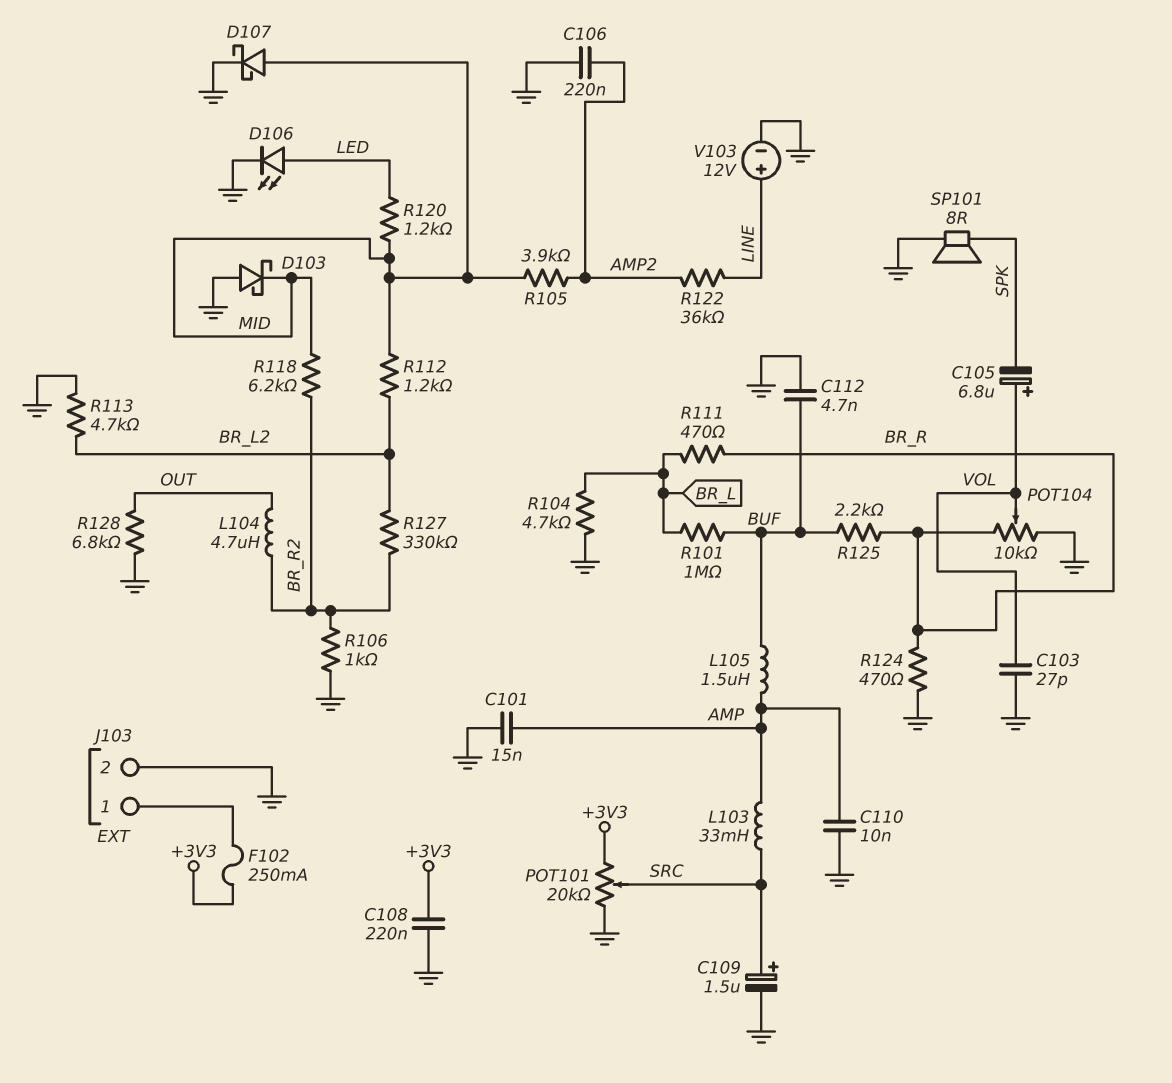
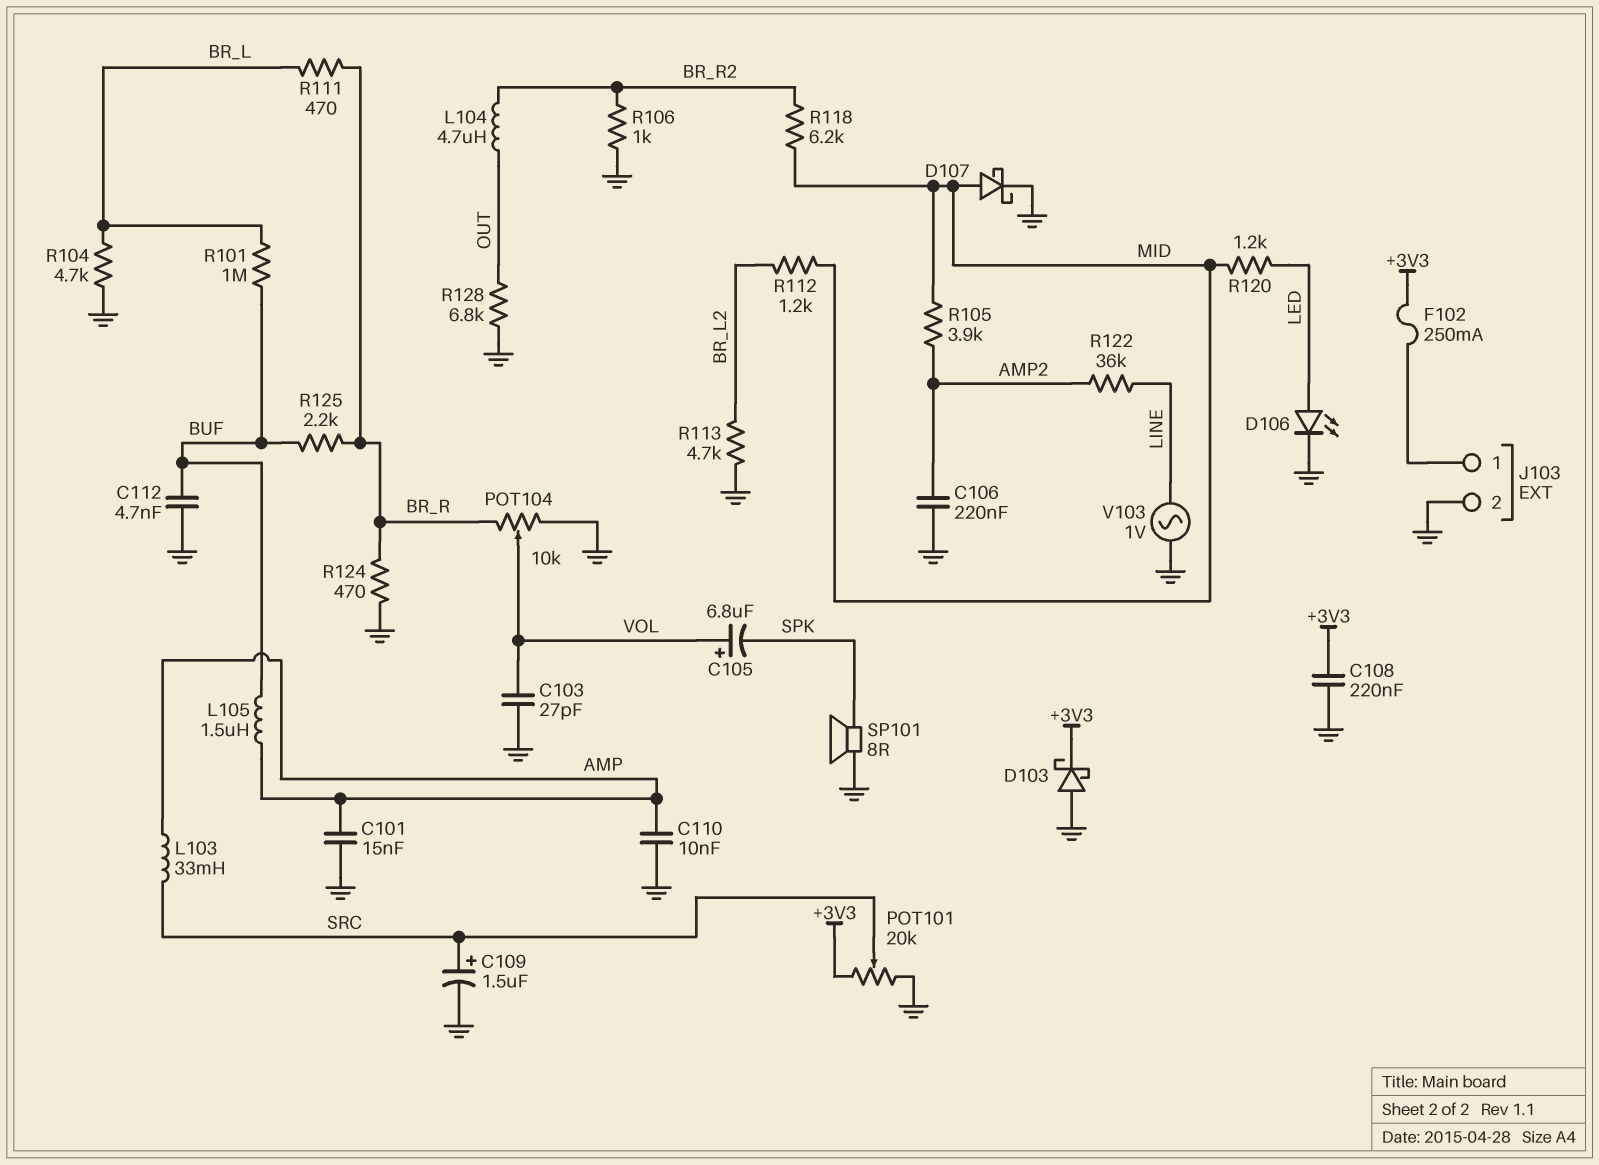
D103: schottky (A GND, K MID) -> schottky (A GND, K +3V3)
R127: 330k (BR_L2, BR_R2) -> none
V103: 12V (plus LINE, minus GND) -> AC 1V (GND, LINE)

